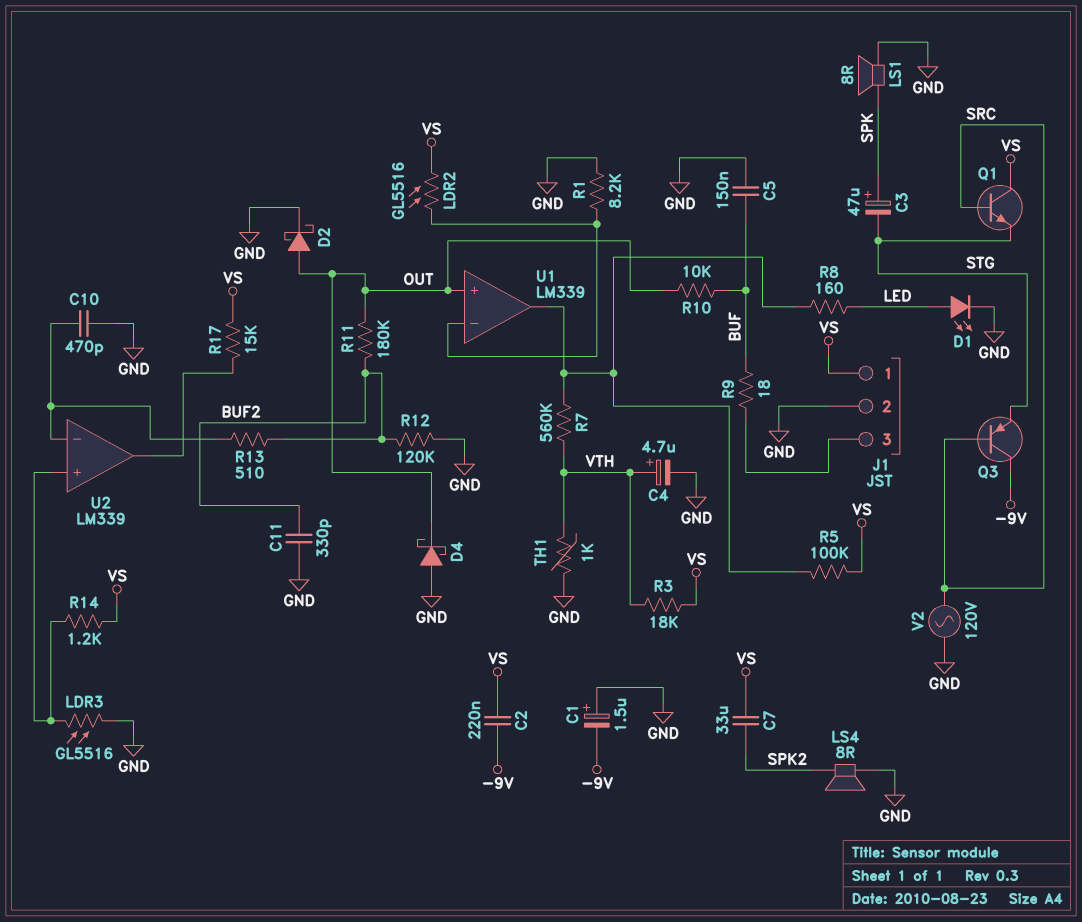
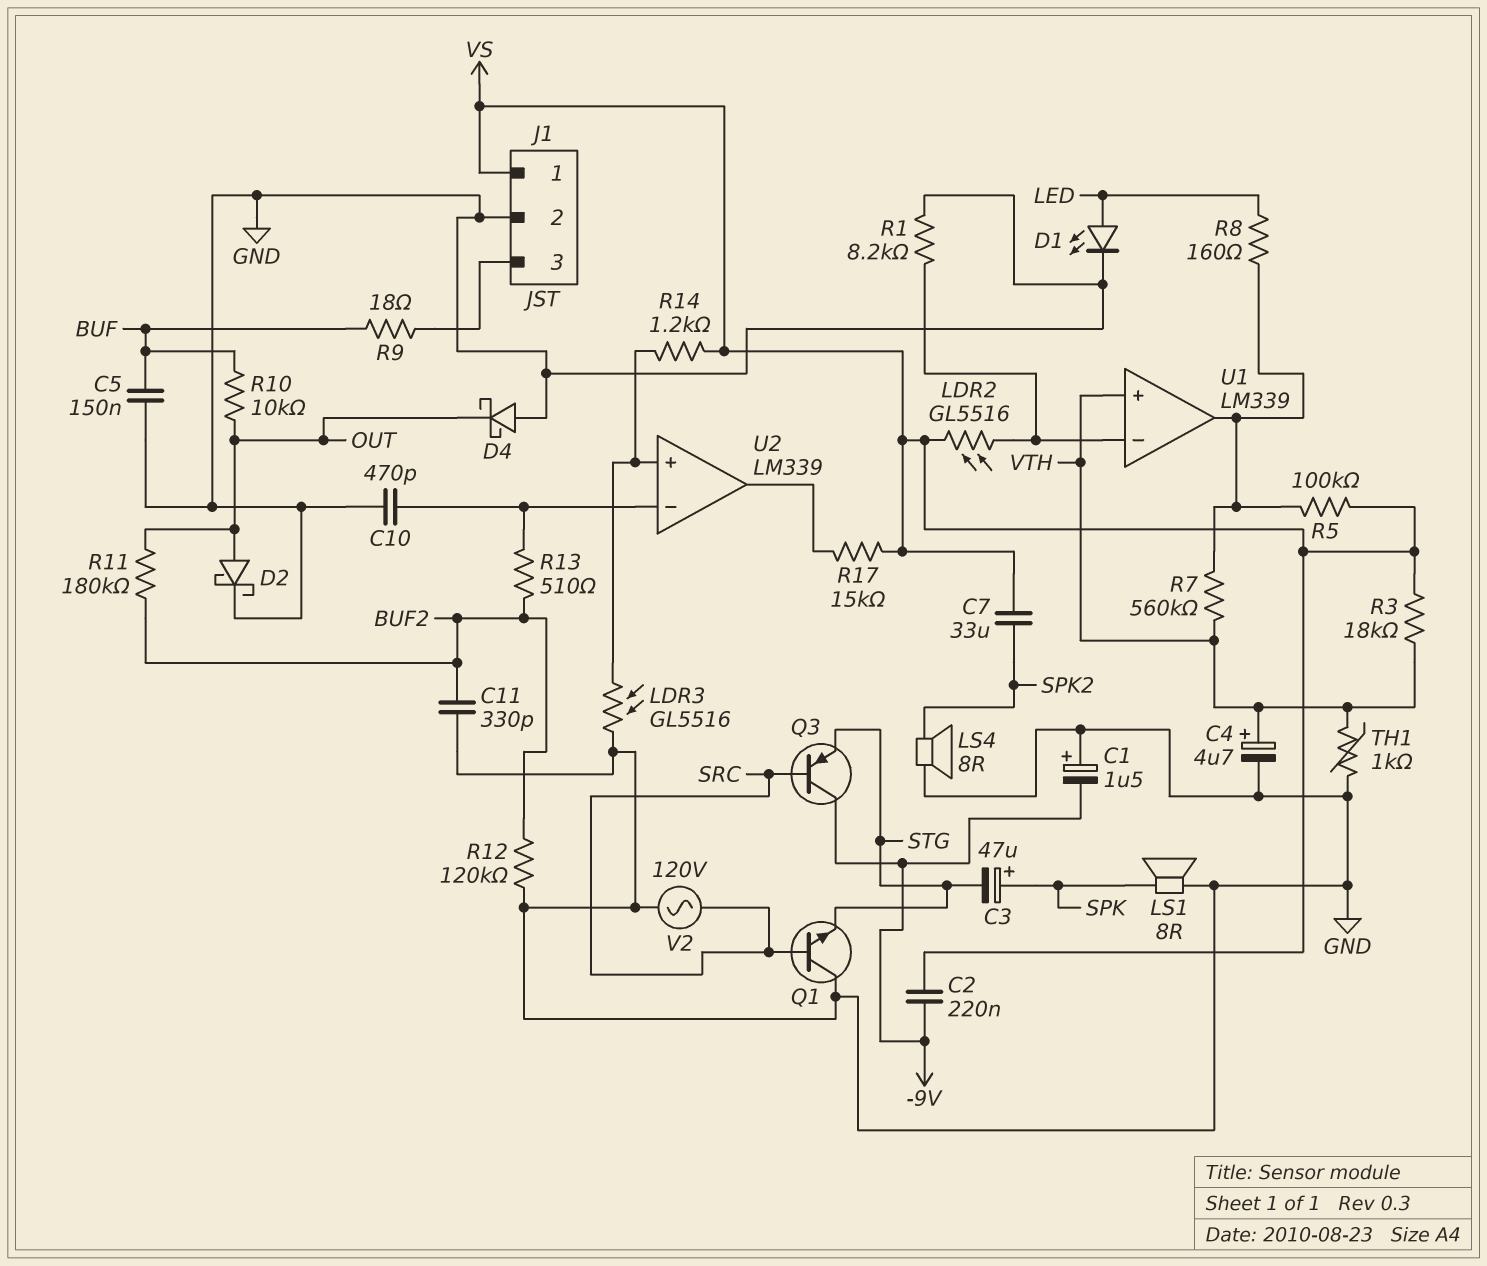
Q1: NPN (B SRC, C VS, E STG) -> NPN (B SRC, C GND, E STG)
U1 pin in+: OUT -> VTH

